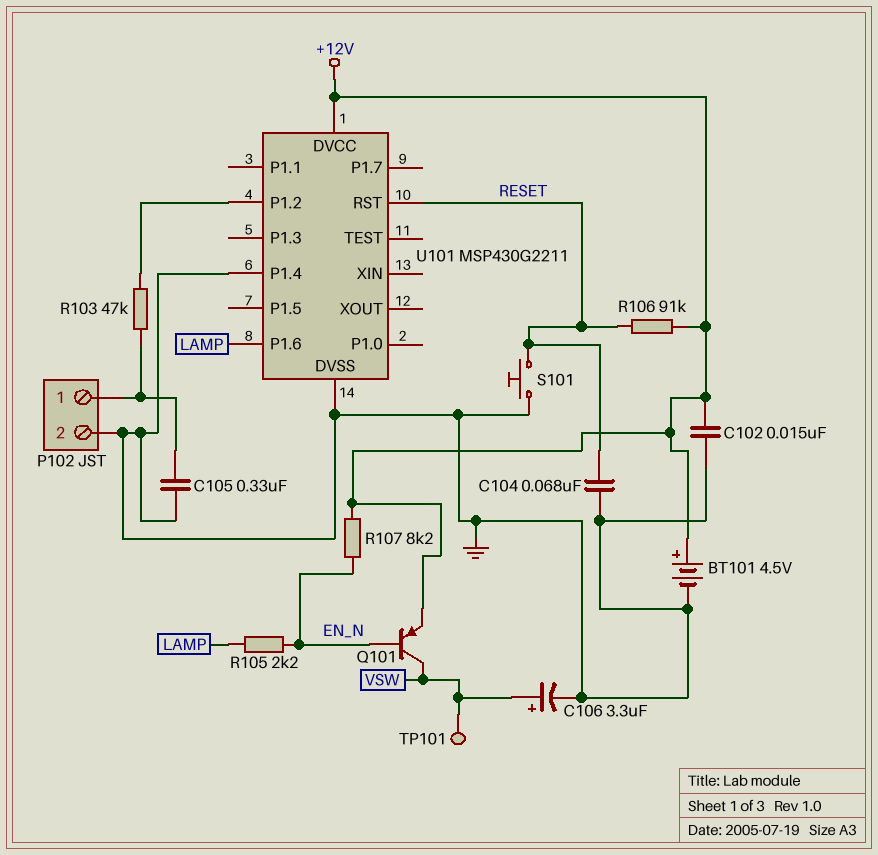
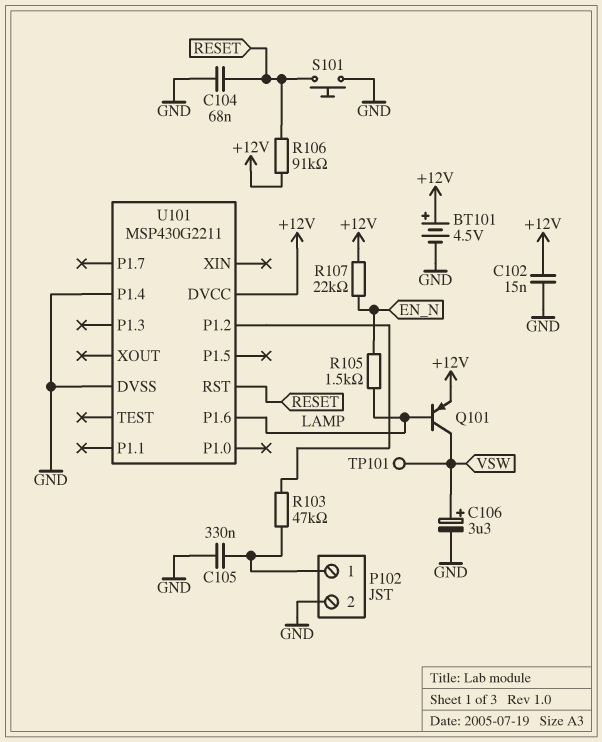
Q101: PNP (B EN_N, C VSW, E +12V) -> PNP (B LAMP, C VSW, E +12V)
R105: 2.2k (EN_N, LAMP) -> 1.5k (EN_N, LAMP)
R107: 8.2k (+12V, EN_N) -> 22k (+12V, EN_N)

